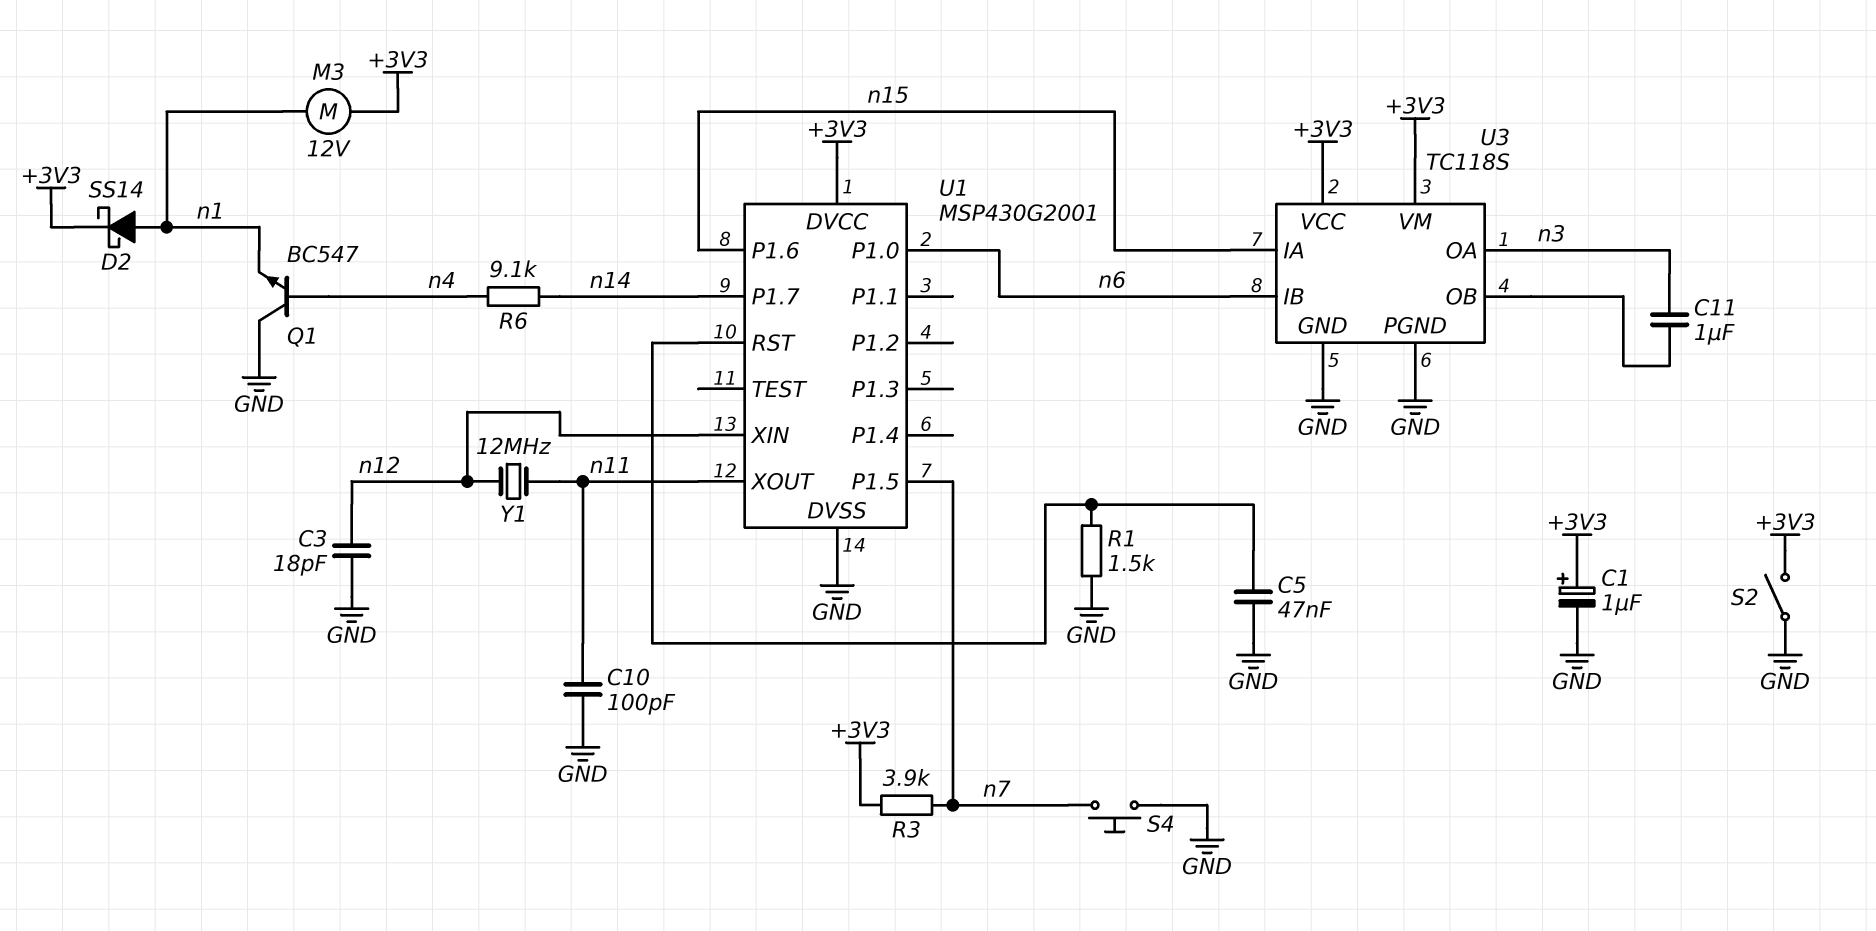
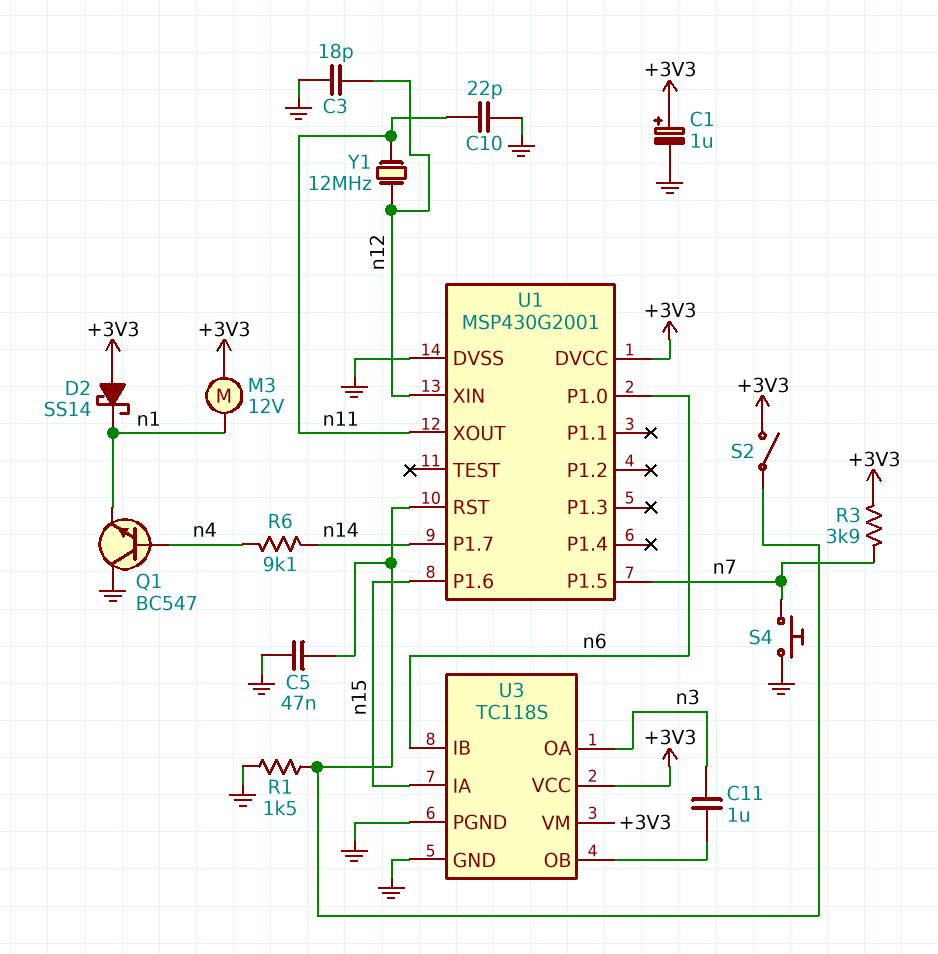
C10: 100pF (GND, n11) -> 22pF (GND, n11)
D2: schottky SS14 (A n1, K +3V3) -> schottky SS14 (A +3V3, K n1)
S2: switch (+3V3, GND) -> switch (+3V3, U1/RST)

